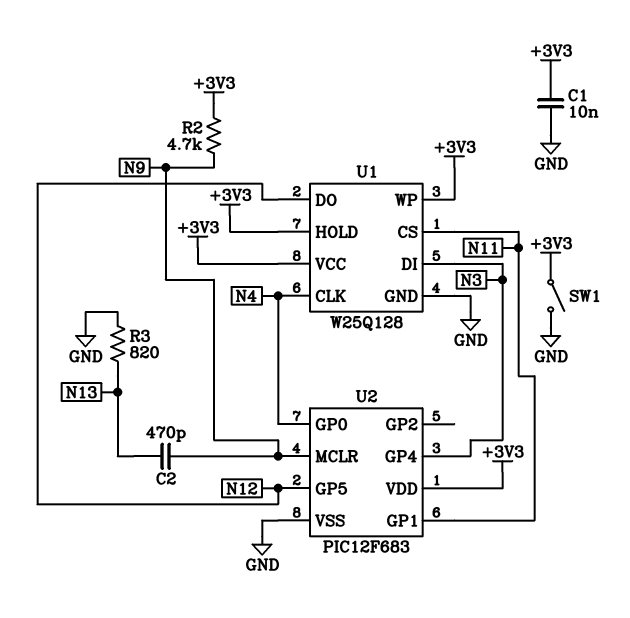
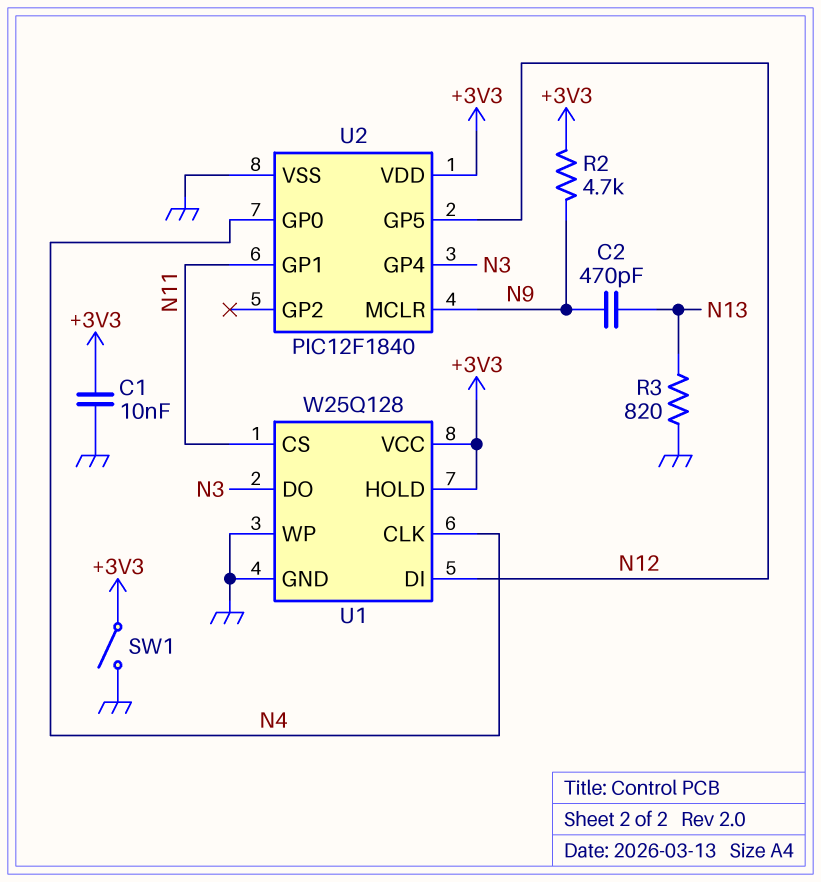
U1 pin DI: N3 -> N12
U1 pin DO: N12 -> N3
U1 pin WP: +3V3 -> GND
U2: PIC12F683 -> PIC12F1840

